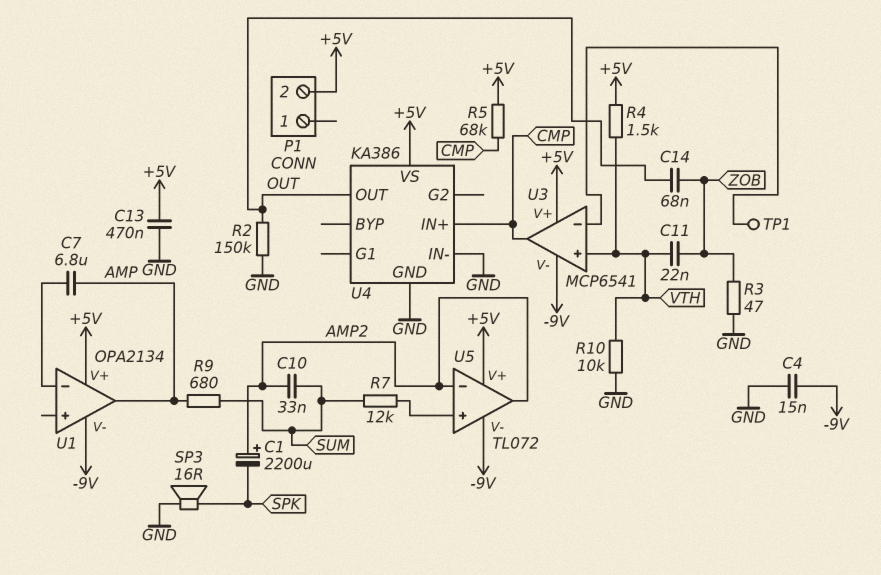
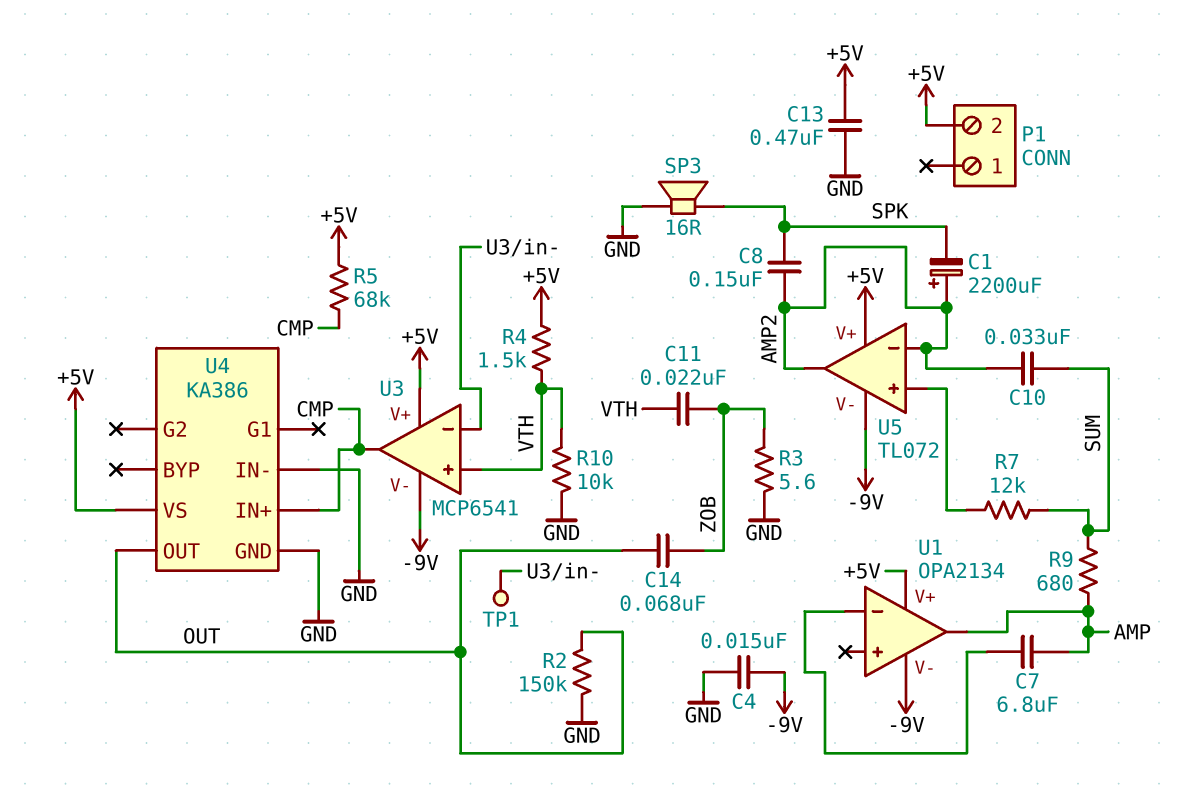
C8: none -> 150nF (AMP2, SPK)
R3: 47 (GND, ZOB) -> 5.6 (GND, ZOB)

